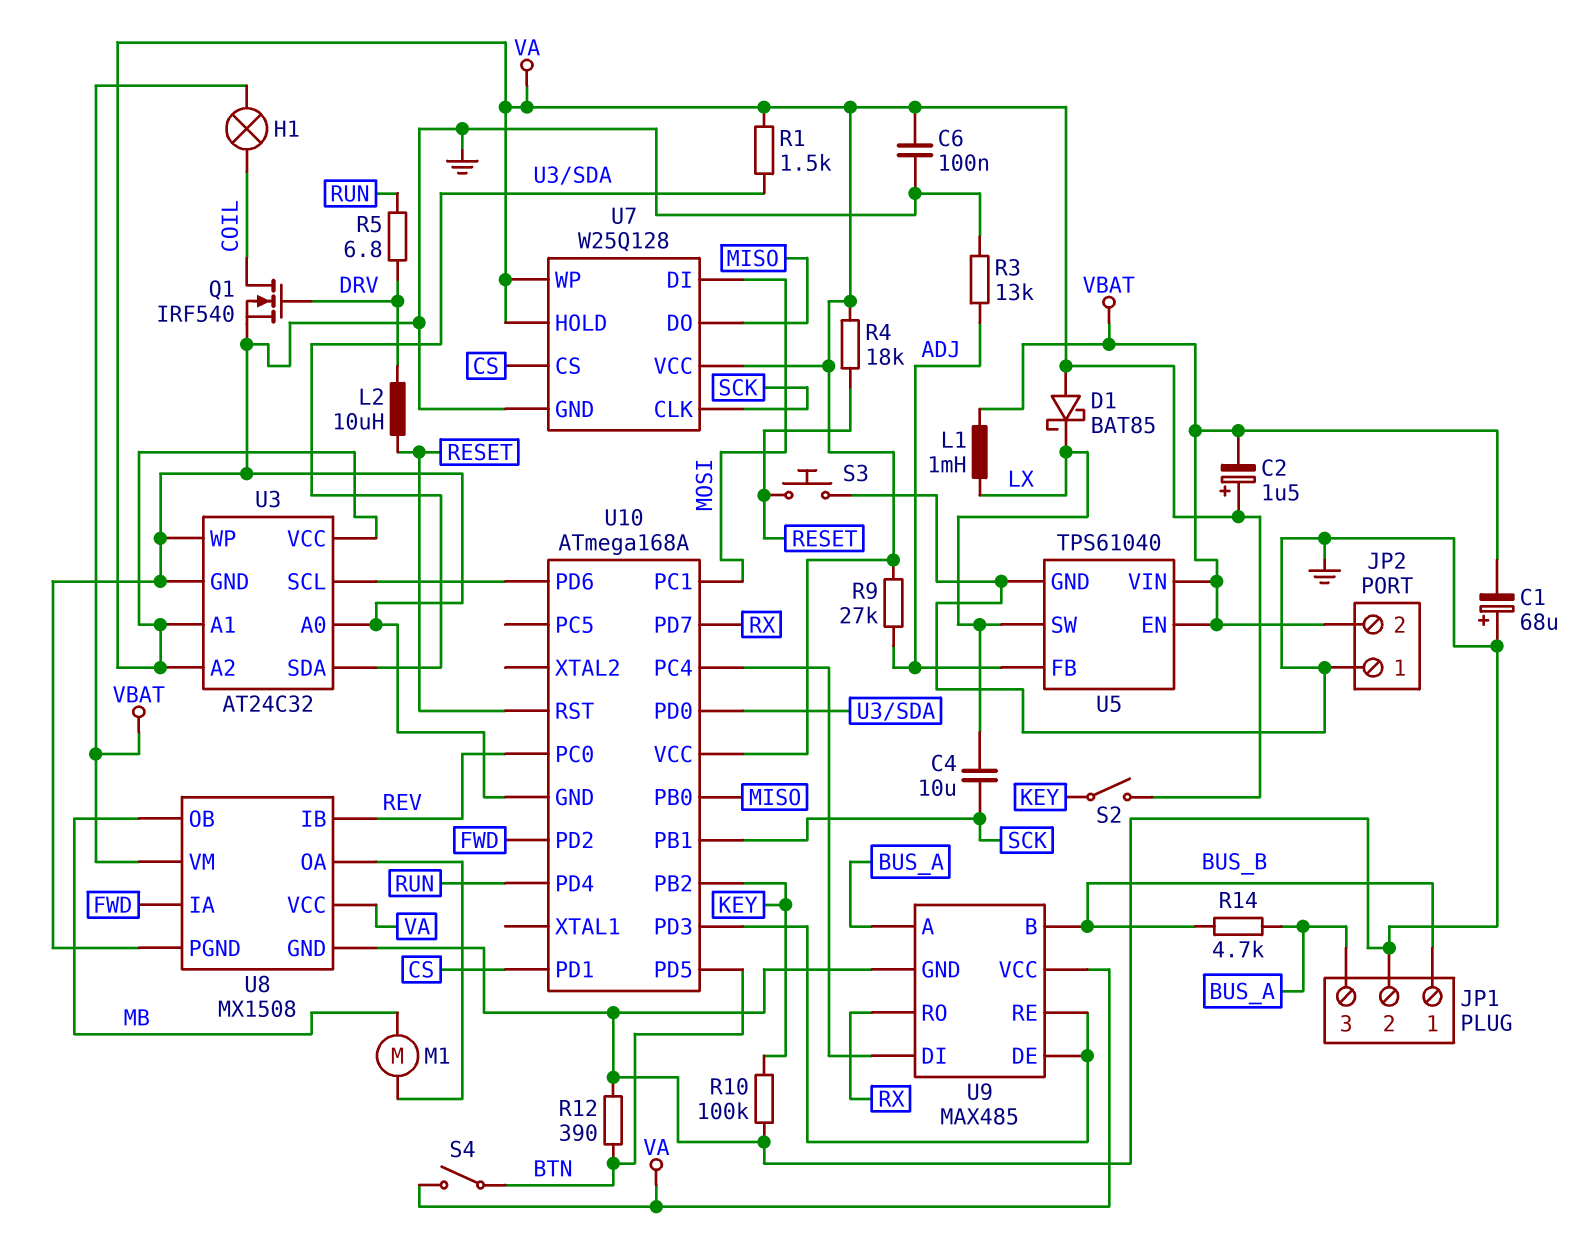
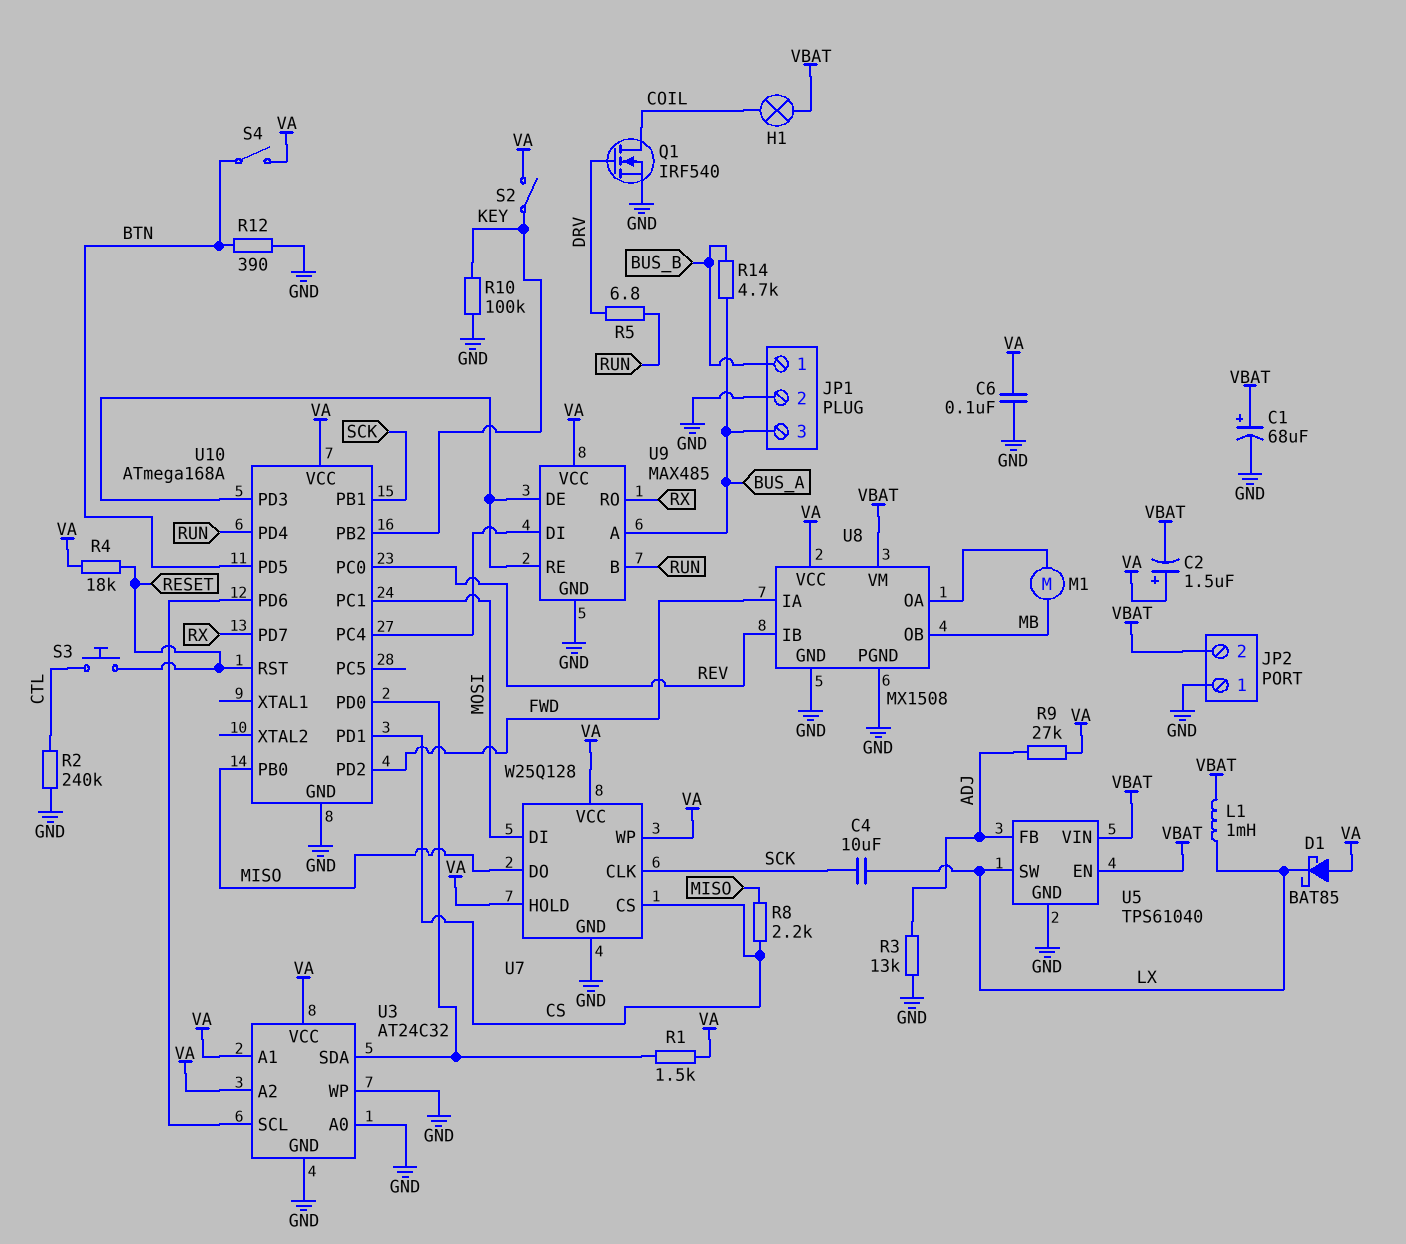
C1: 68uF (plus GND, minus VBAT) -> 68uF (plus VBAT, minus GND)
L2: 10uH (DRV, RESET) -> none
R2: none -> 240k (CTL, GND)
R8: none -> 2.2k (CS, MISO)
S3: button (GND, RESET) -> button (CTL, RESET)
U9 pin B: BUS_B -> RUN

